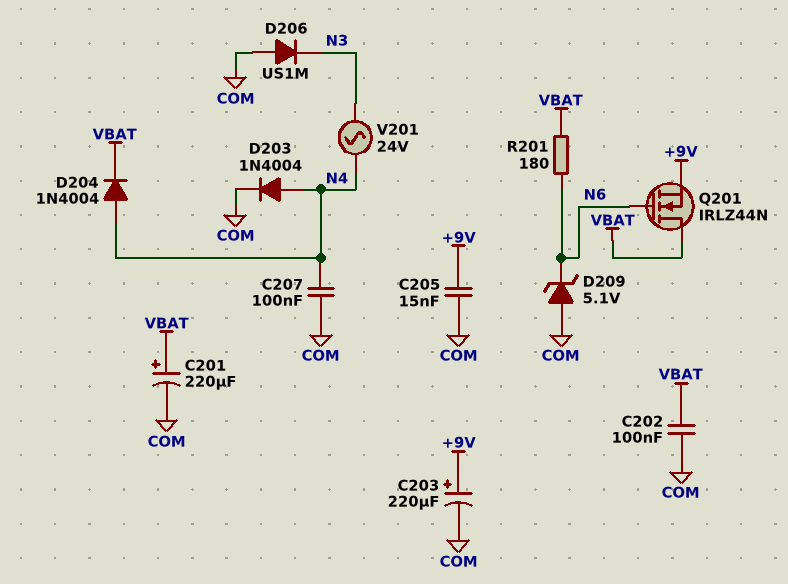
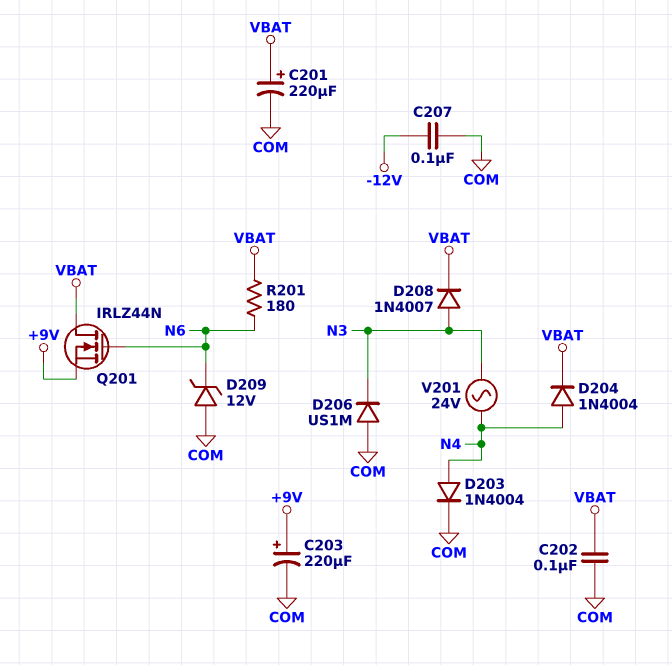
C205: 15nF (+9V, COM) -> none
C207: 100nF (COM, N4) -> 100nF (-12V, COM)
D208: none -> diode 1N4007 (A N3, K VBAT)
D209: zener 5.1V (A COM, K N6) -> zener 12V (A COM, K N6)

